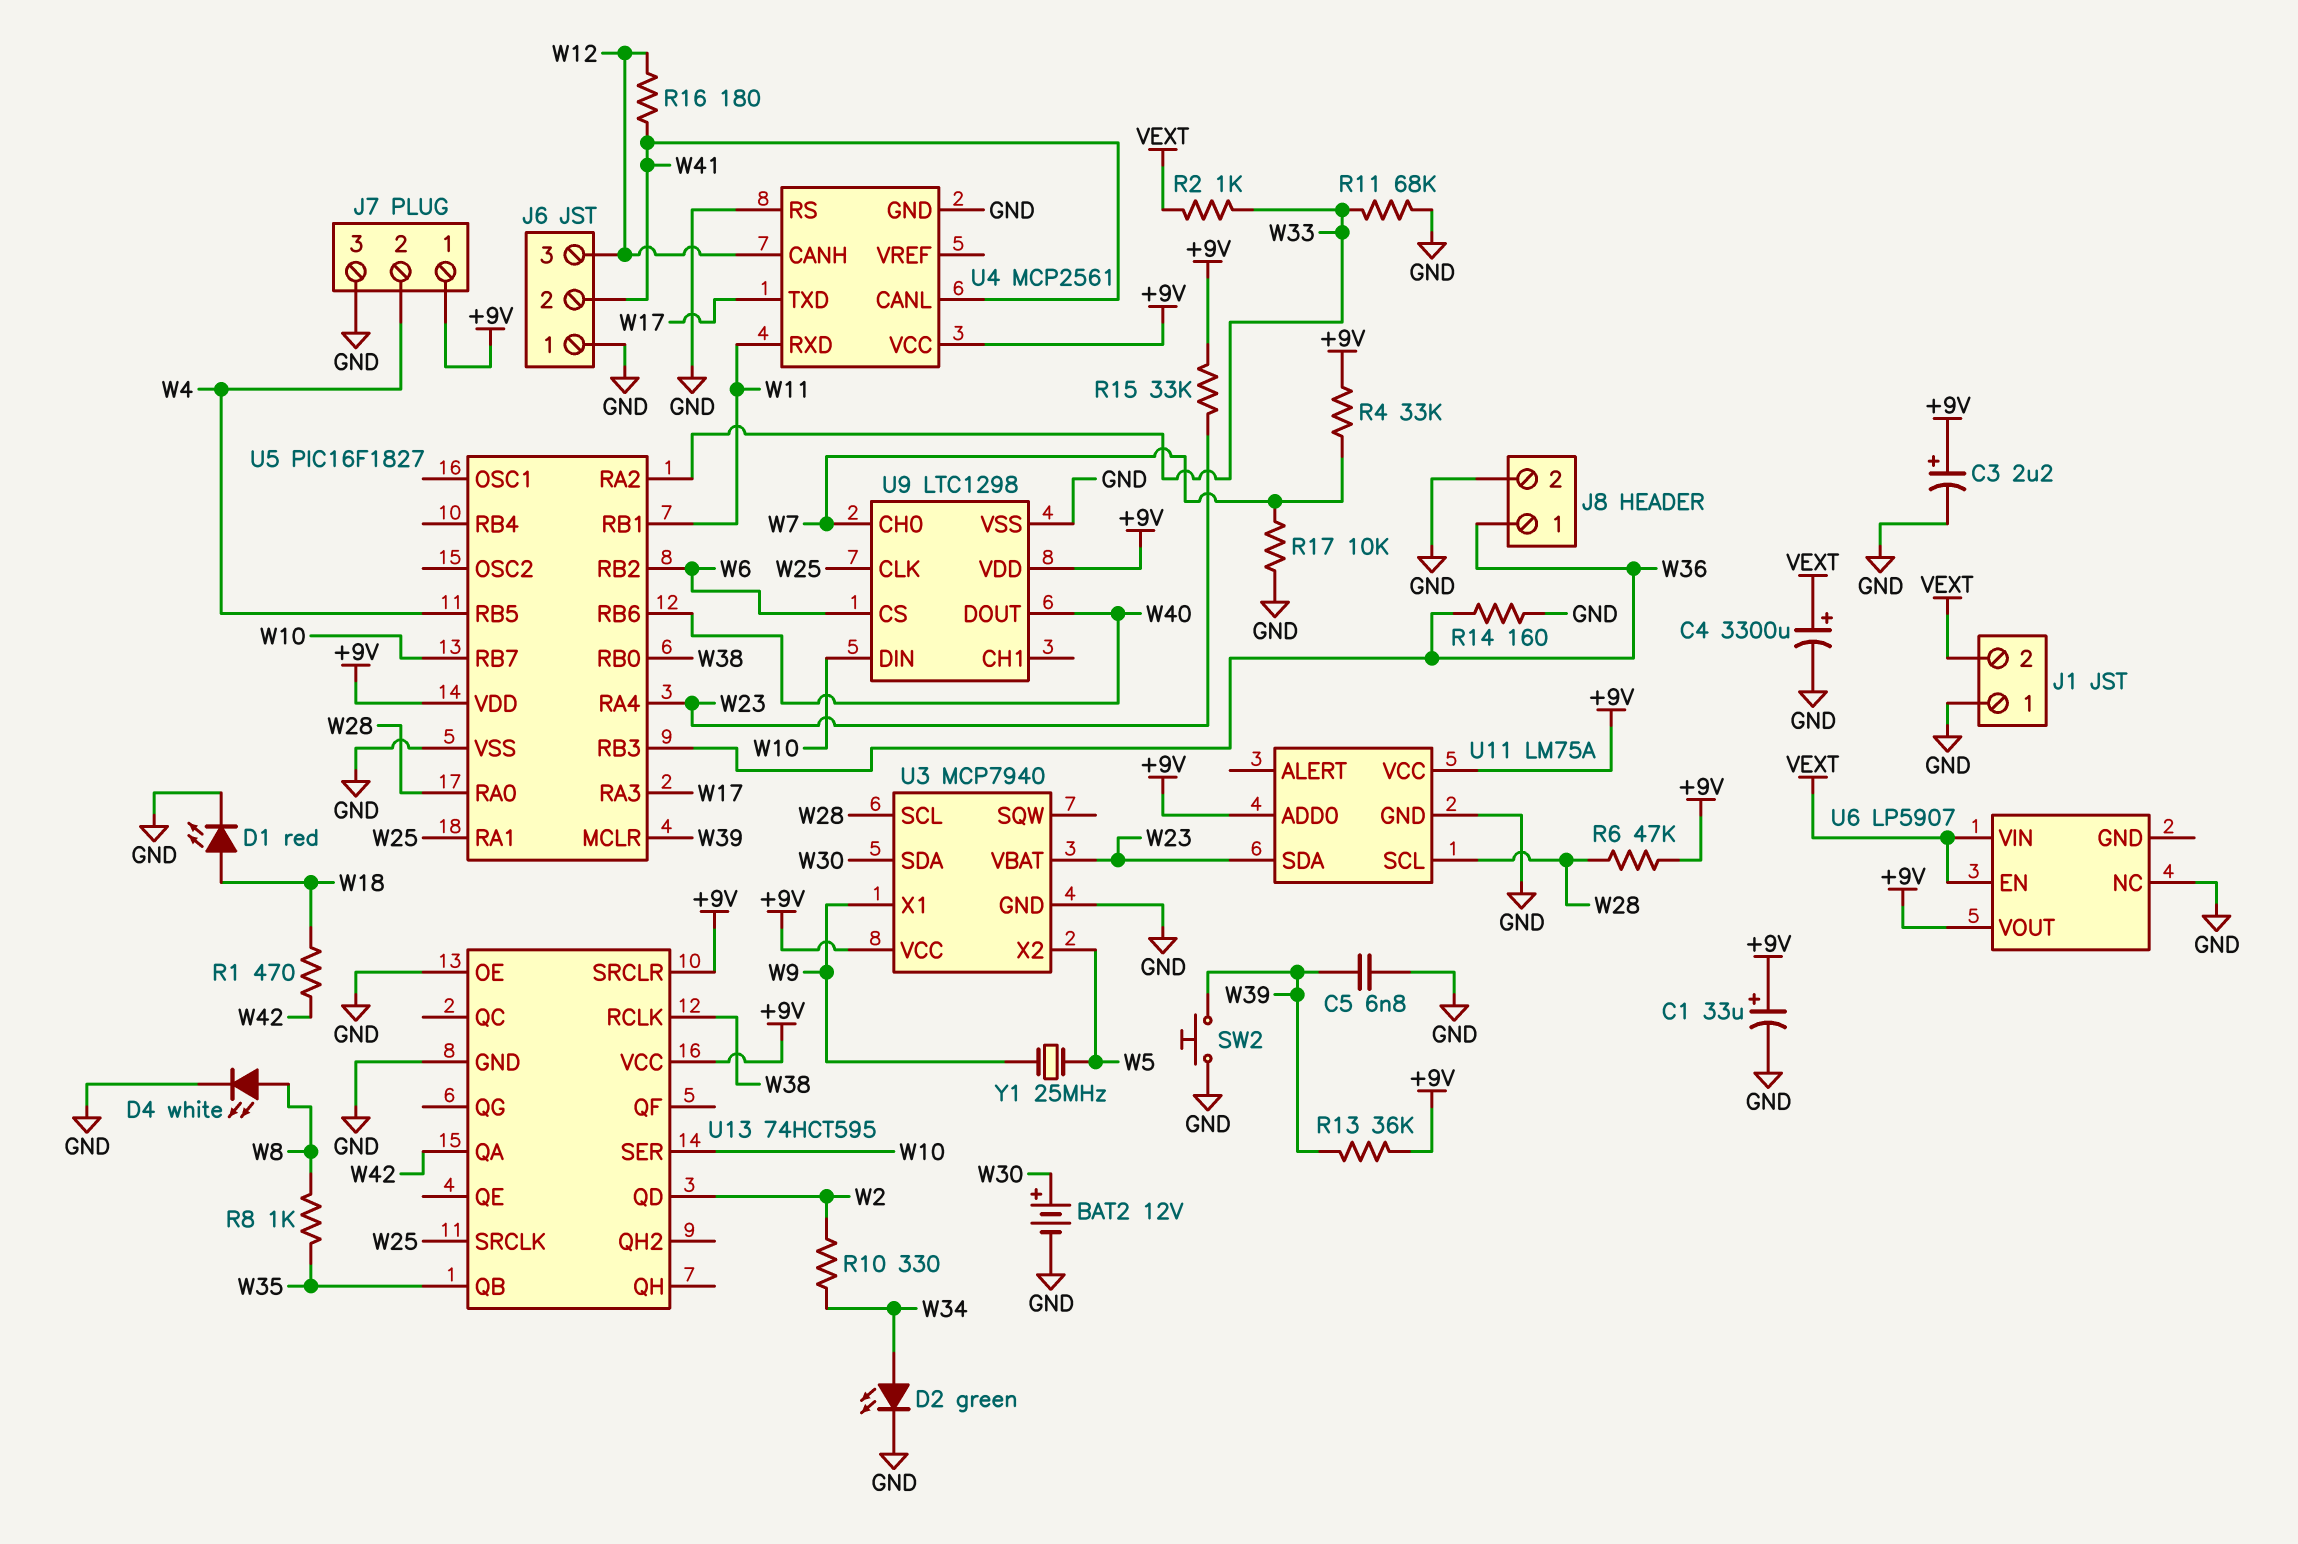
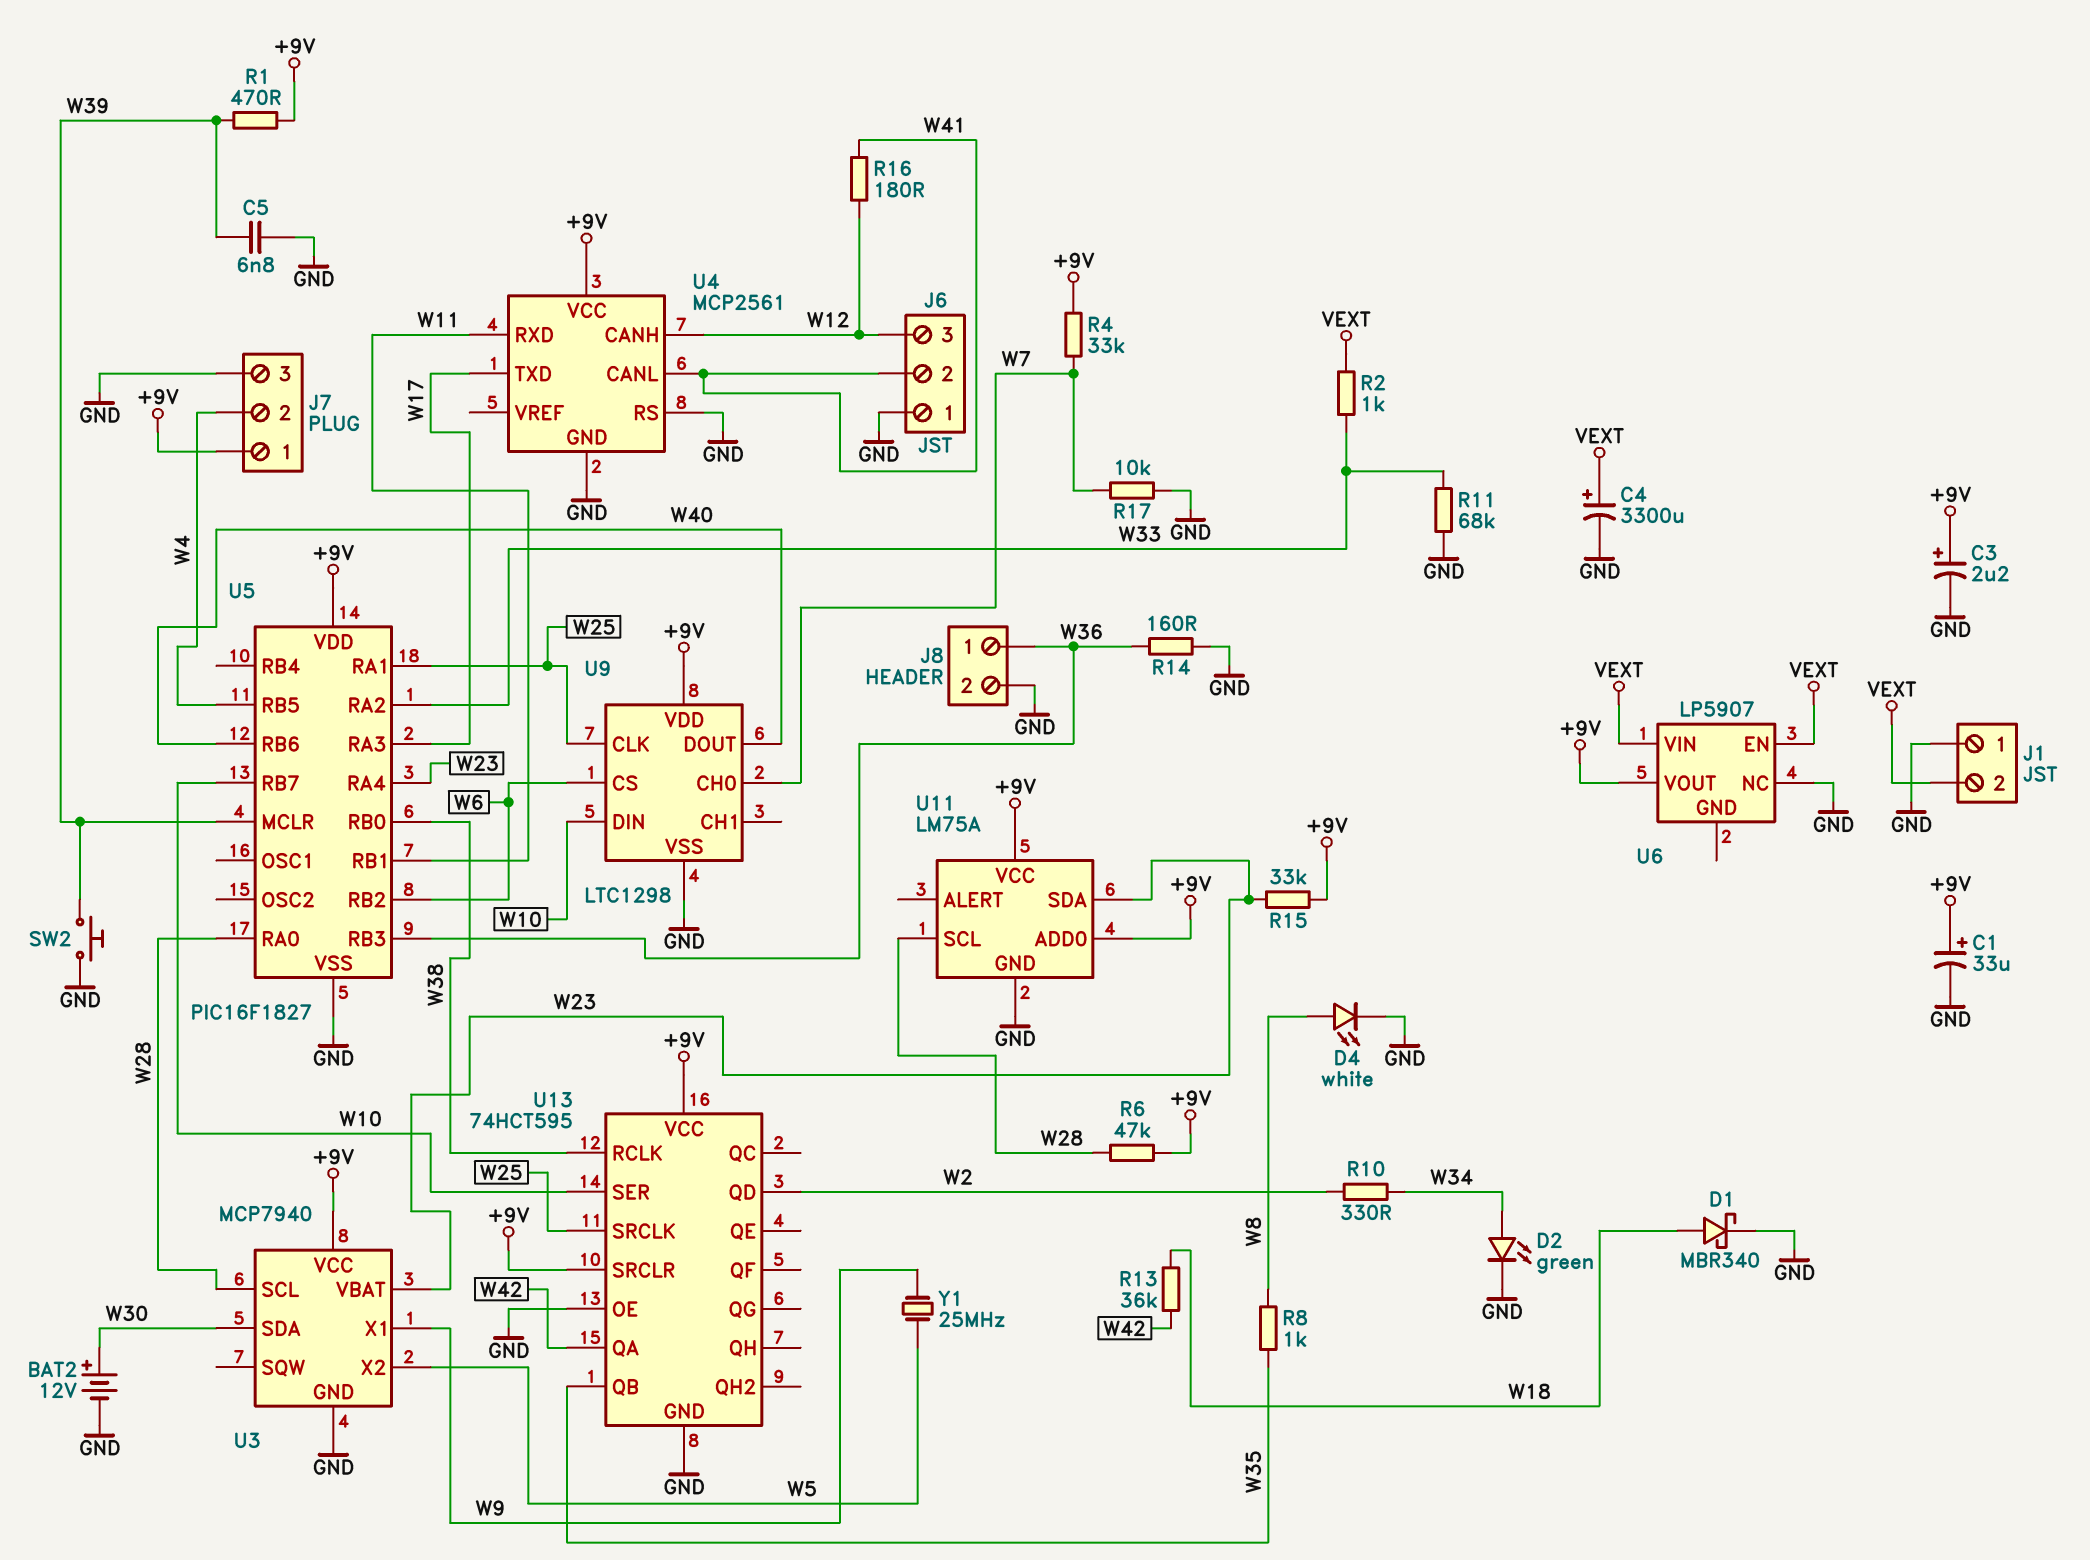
D1: LED red (A W18, K GND) -> schottky MBR340 (A W18, K GND)
R1: 470 (W18, W42) -> 470 (+9V, W39)
R13: 36k (+9V, W39) -> 36k (W18, W42)

